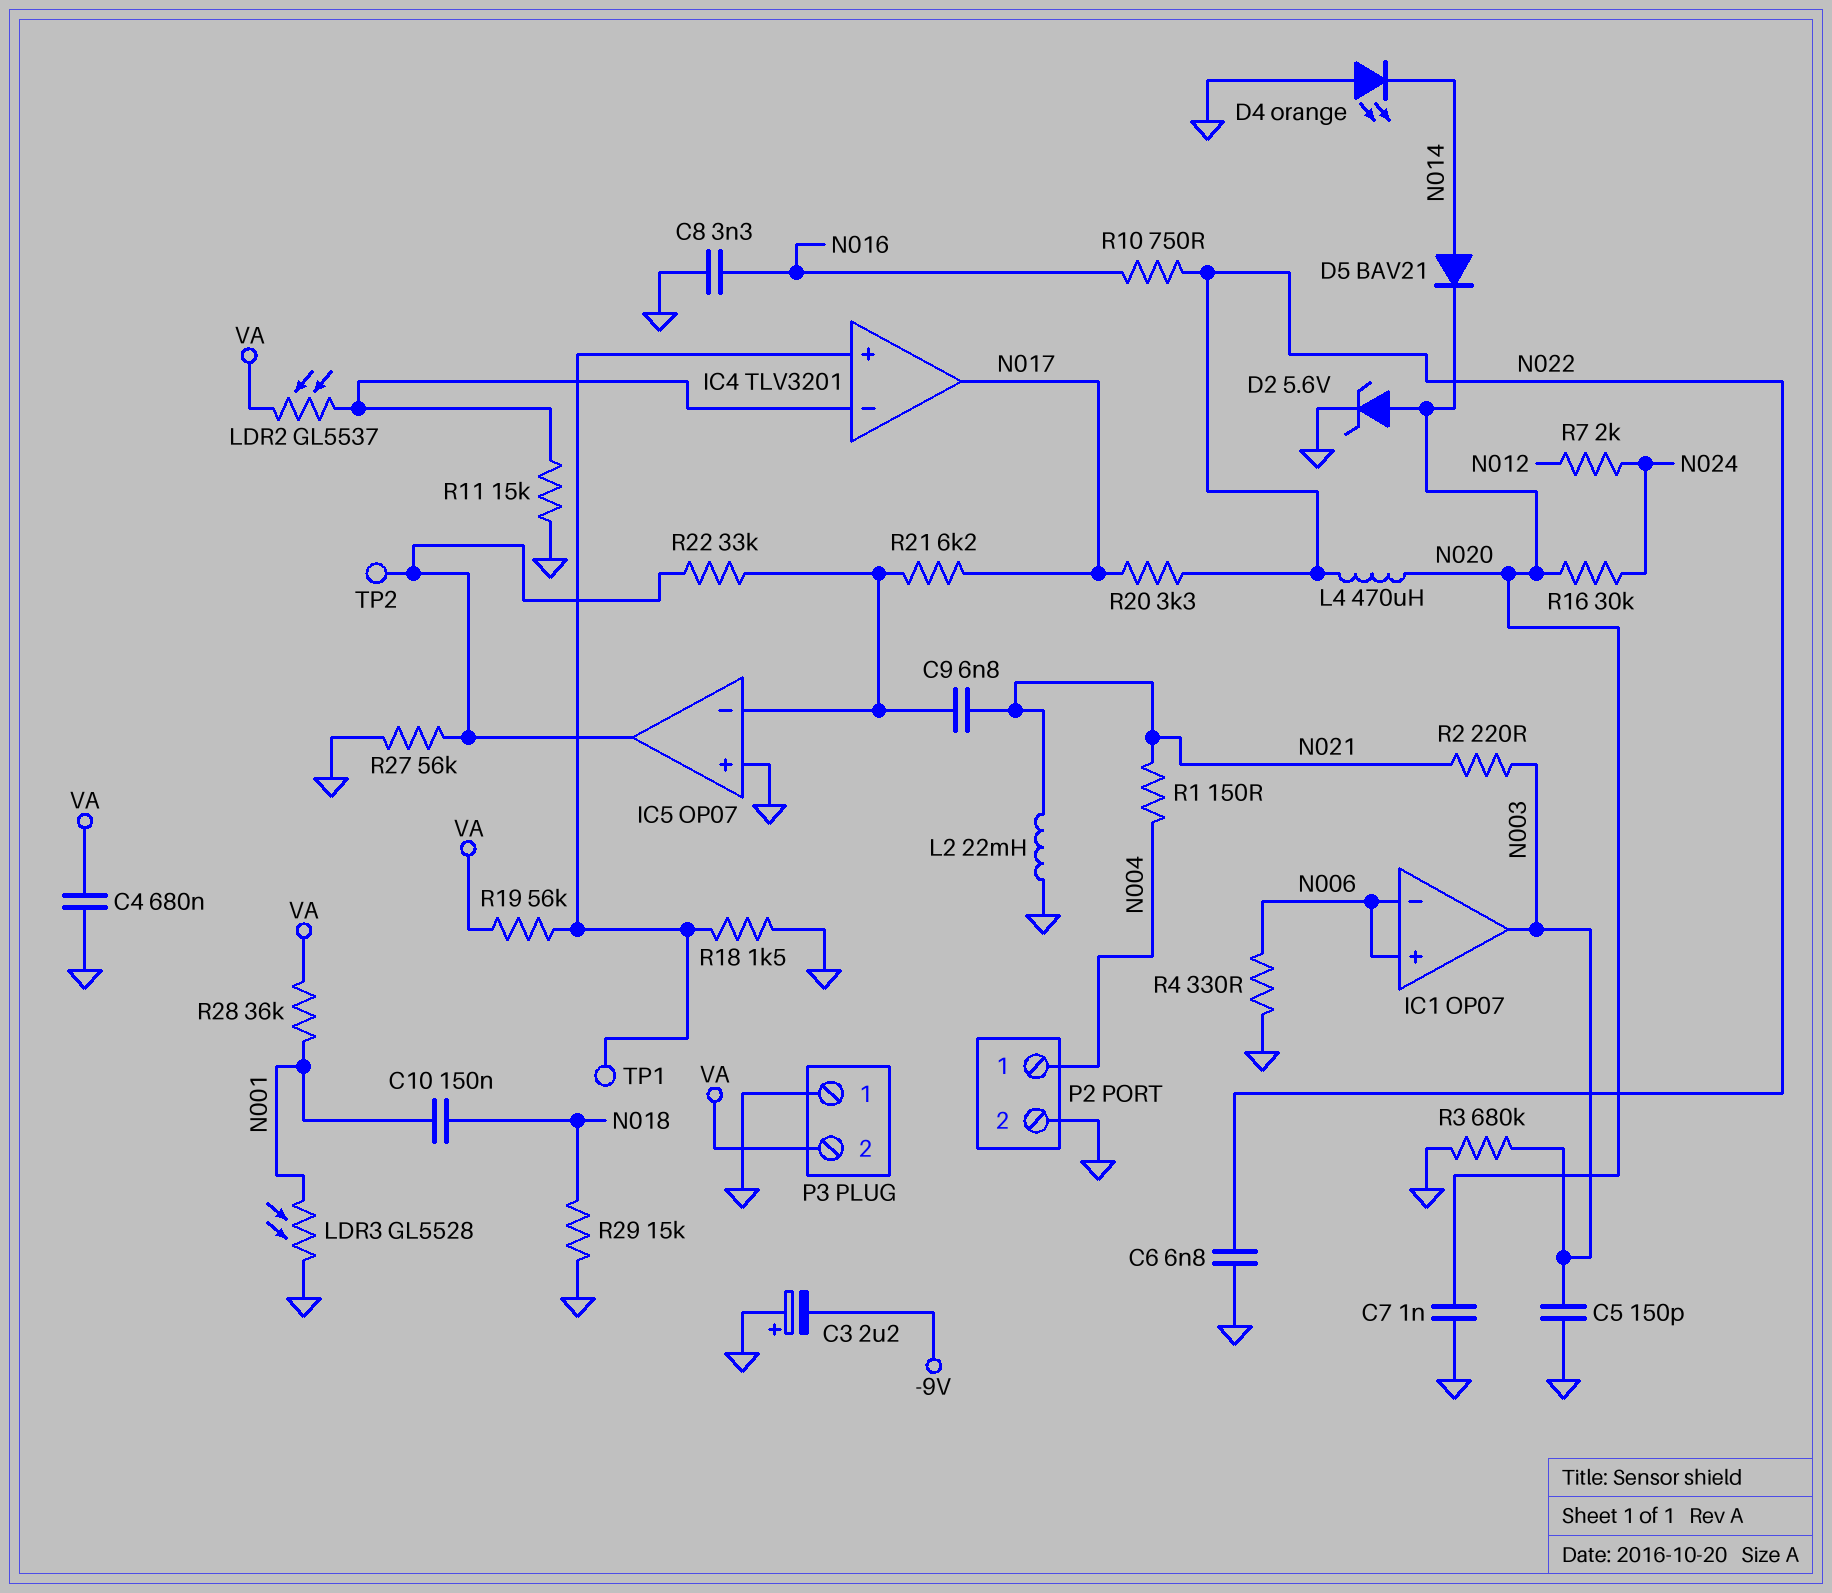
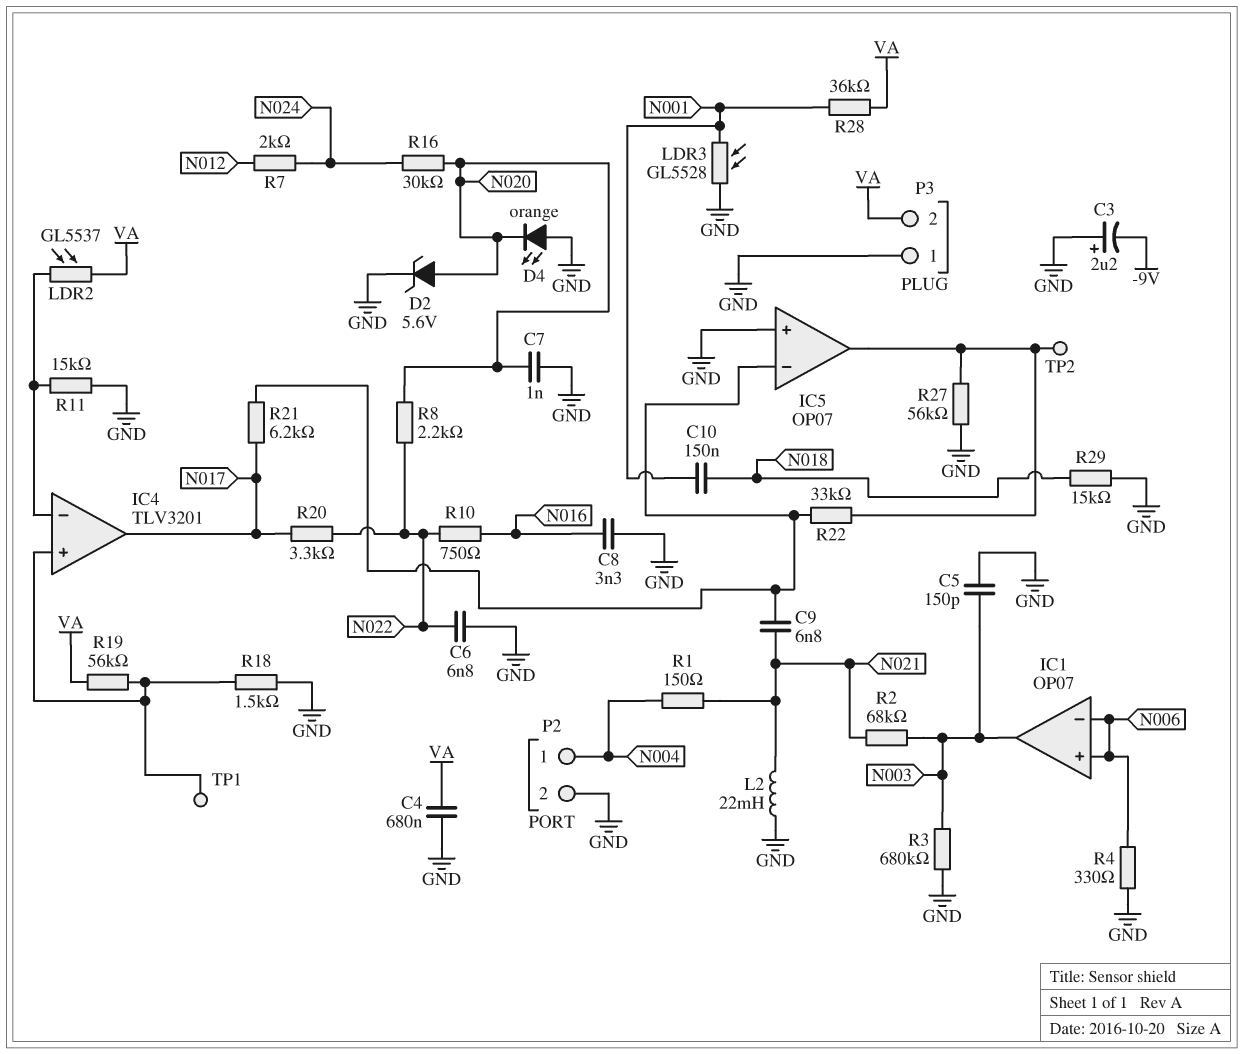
D4: LED orange (A GND, K N014) -> LED orange (A GND, K N020)
D5: diode BAV21 (A N014, K N020) -> none
L4: 470uH (N020, N022) -> none
R2: 220 (N003, N021) -> 68k (N003, N021)
R8: none -> 2.2k (N020, N022)

